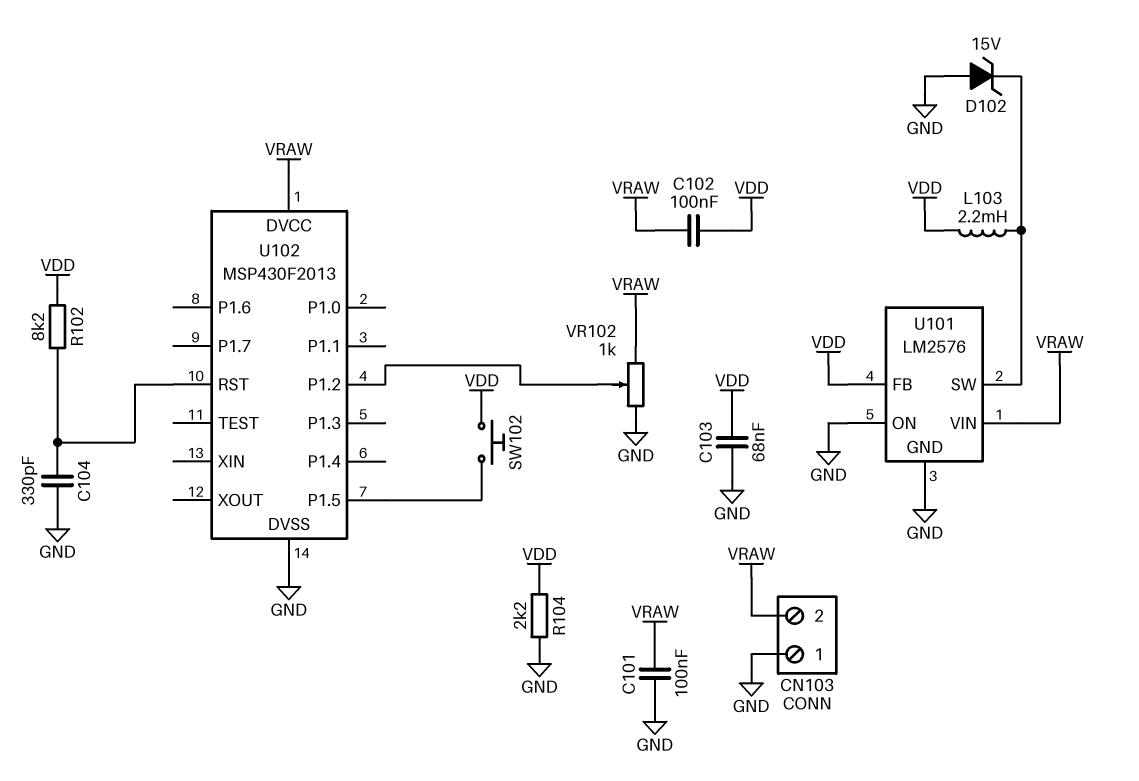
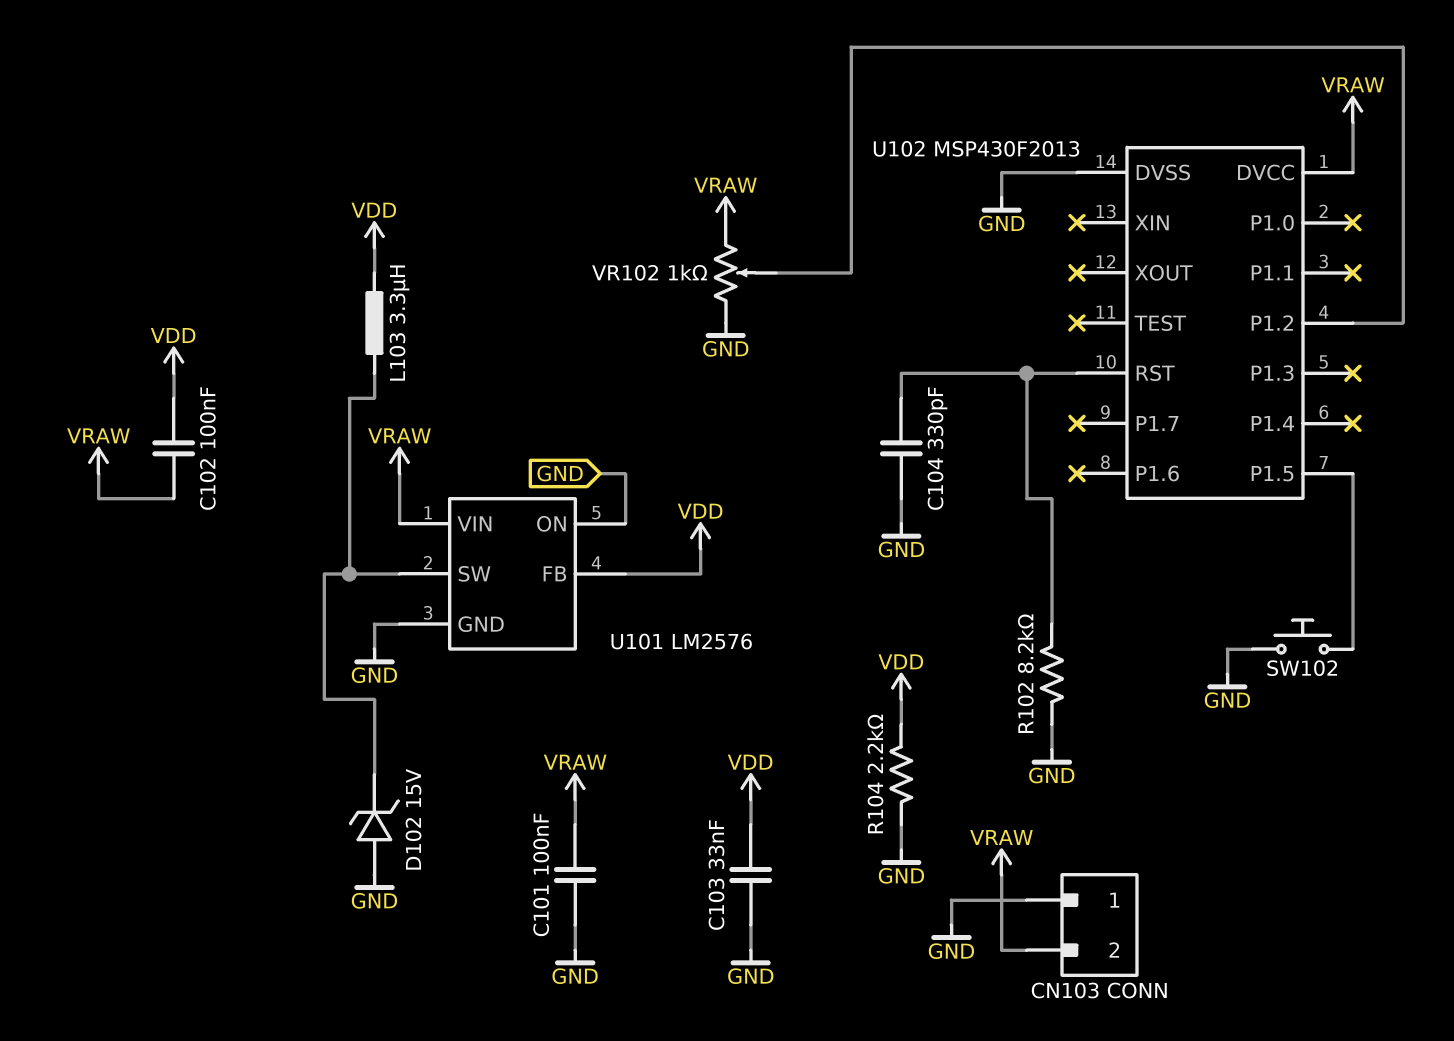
C103: 68nF (GND, VDD) -> 33nF (GND, VDD)
L103: 2.2mH (U101/SW, VDD) -> 3.3uH (U101/SW, VDD)
R102: 8.2k (U102/RST, VDD) -> 8.2k (GND, U102/RST)
SW102: button (U102/P1.5, VDD) -> button (GND, U102/P1.5)

